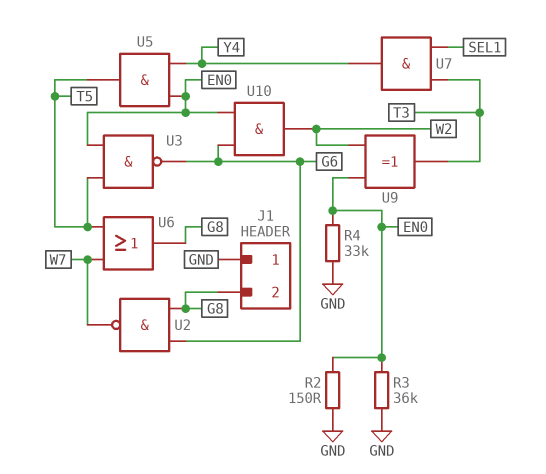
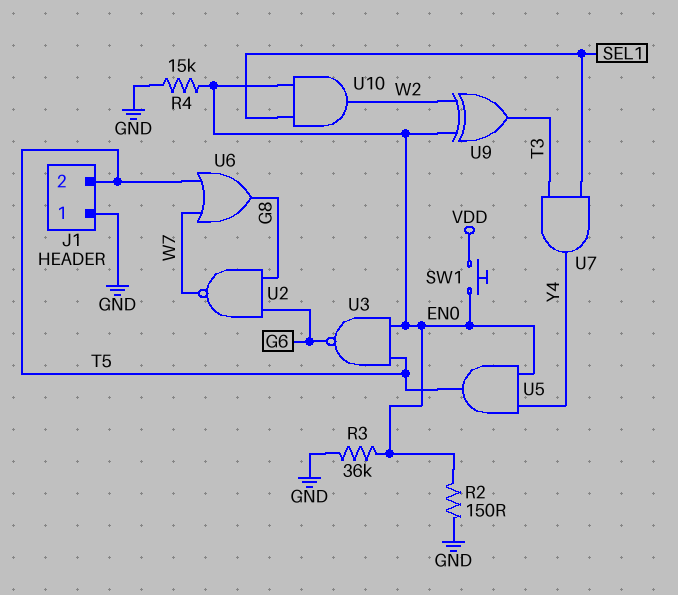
J1 pin 2: G8 -> T5
R4: 33k (EN0, GND) -> 15k (EN0, GND)
SW1: none -> button (EN0, VDD)
U10: AND (in EN0, in G6, out W2) -> AND (in EN0, in SEL1, out W2)

